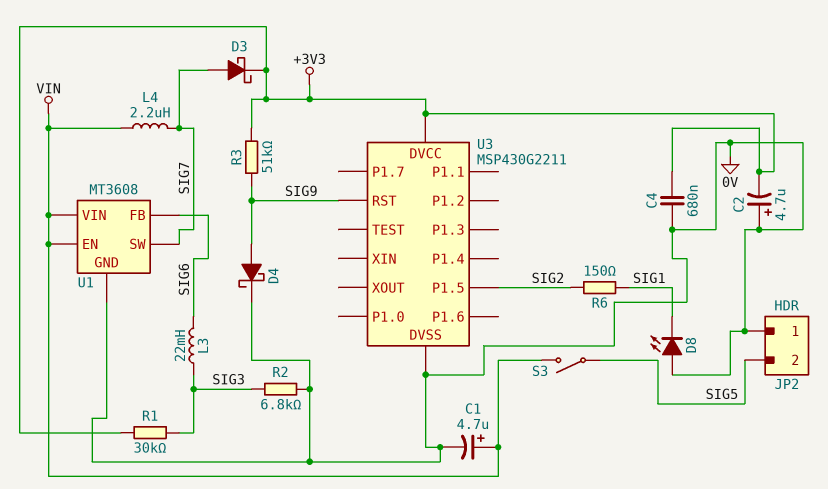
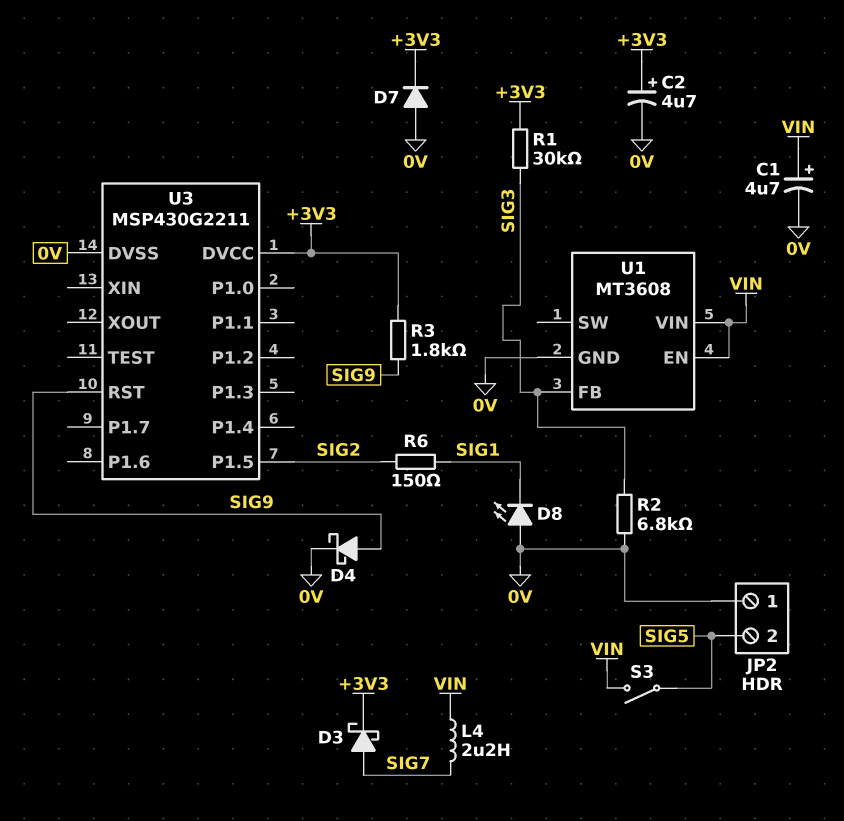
C2: 4.7uF (plus 0V, minus +3V3) -> 4.7uF (plus +3V3, minus 0V)
C4: 680nF (+3V3, 0V) -> none
D7: none -> diode (A 0V, K +3V3)
L3: 22mH (SIG3, SIG6) -> none
R3: 51k (+3V3, SIG9) -> 1.8k (+3V3, SIG9)
U1 pin FB: SIG6 -> SIG3
U1 pin SW: SIG7 -> none

